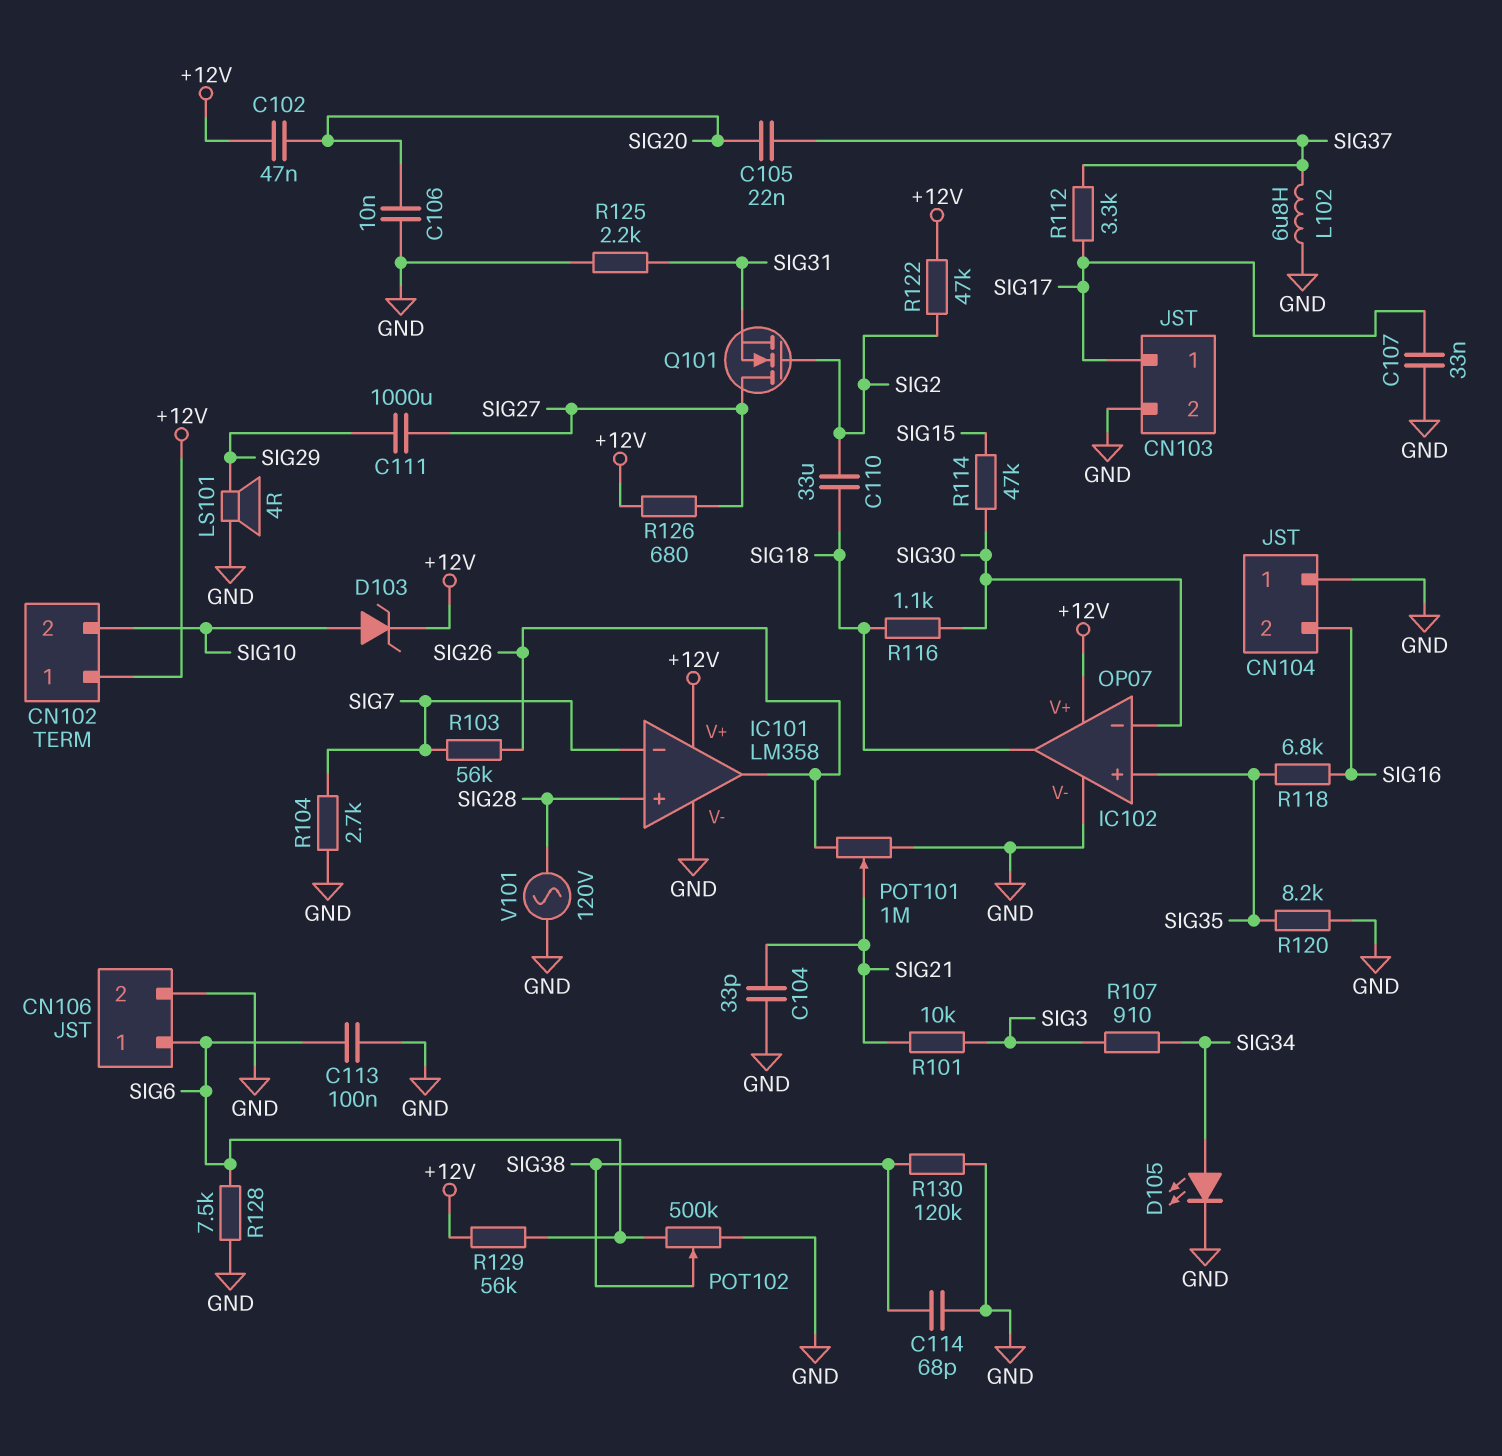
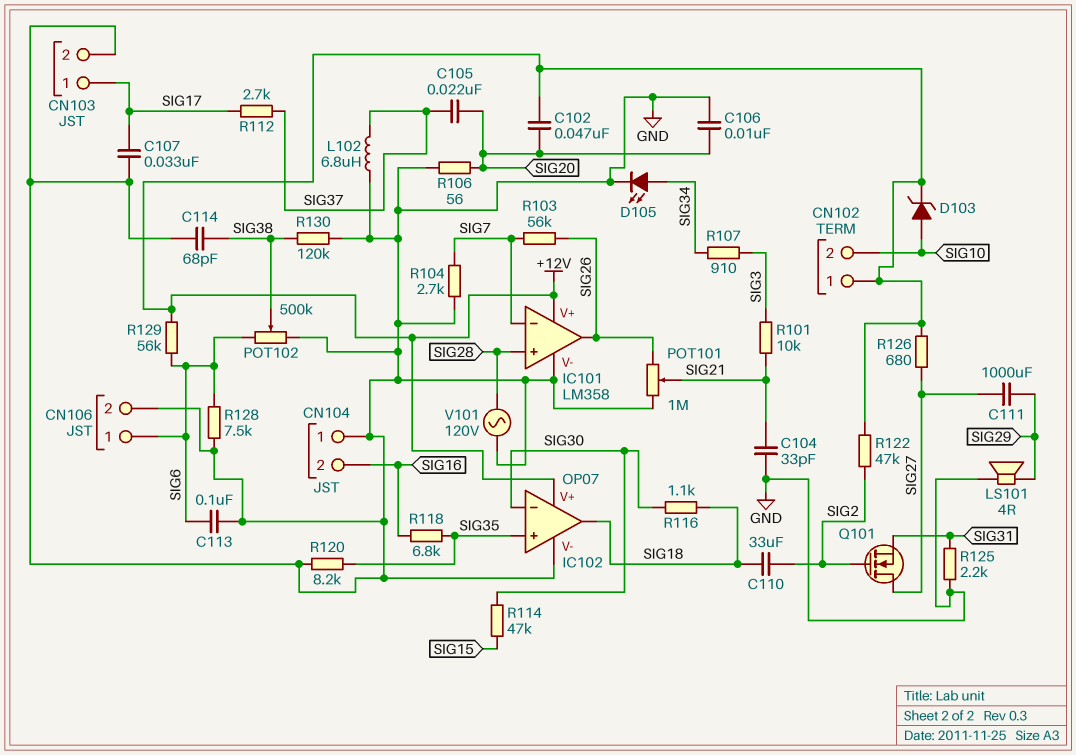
R106: none -> 56 (GND, SIG20)
R112: 3.3k (SIG17, SIG37) -> 2.7k (SIG17, SIG37)

